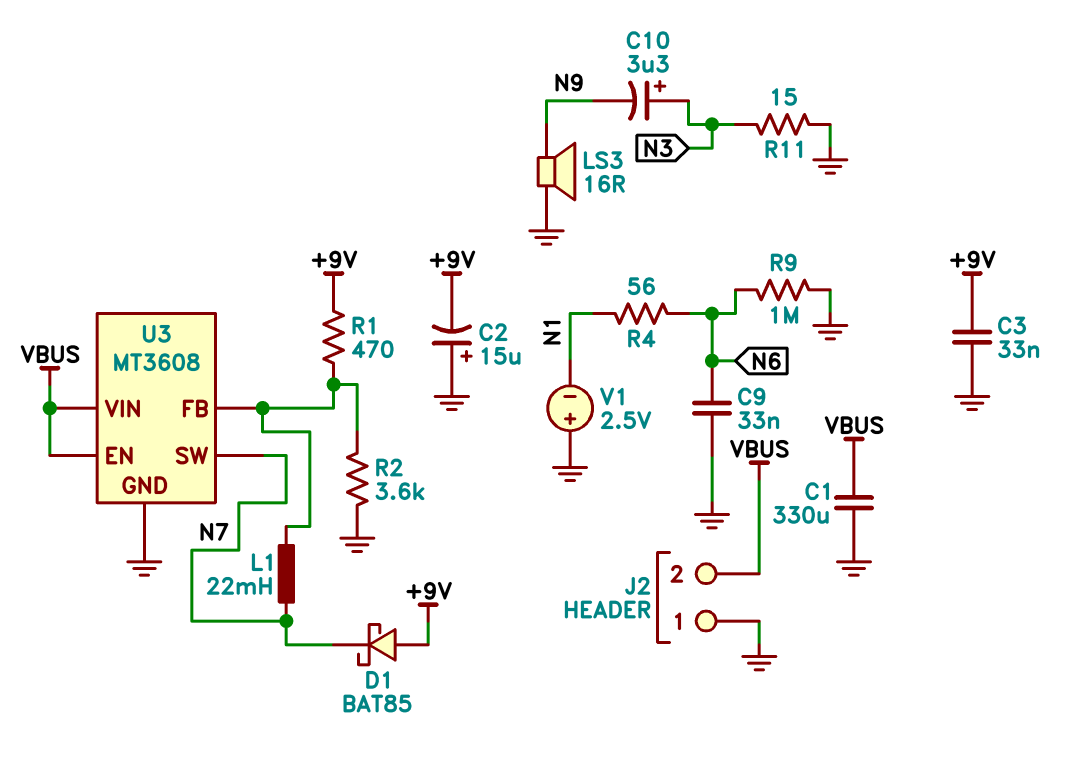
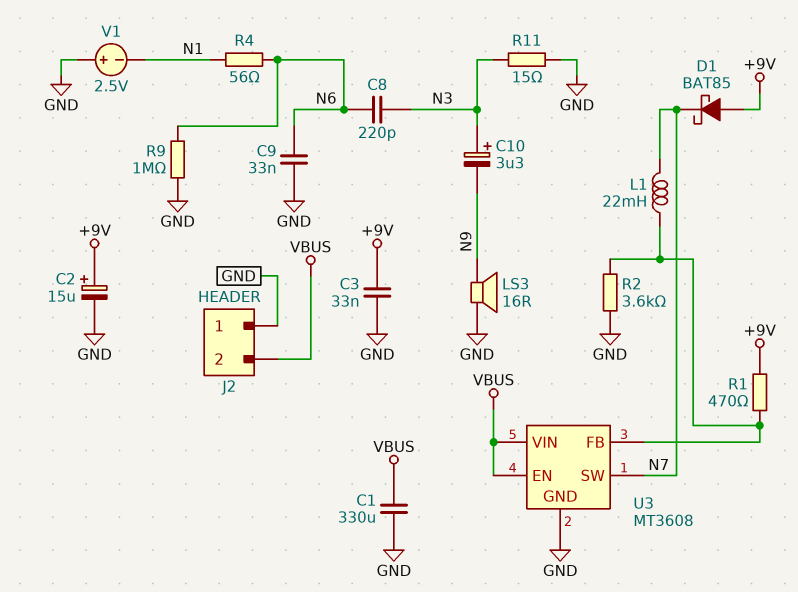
C2: 15uF (plus GND, minus +9V) -> 15uF (plus +9V, minus GND)
C8: none -> 220pF (N3, N6)

